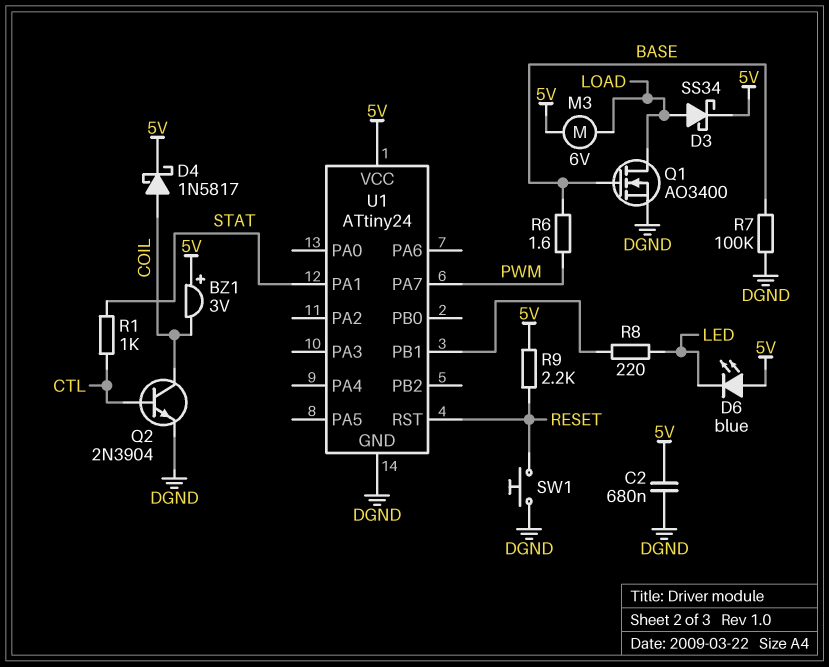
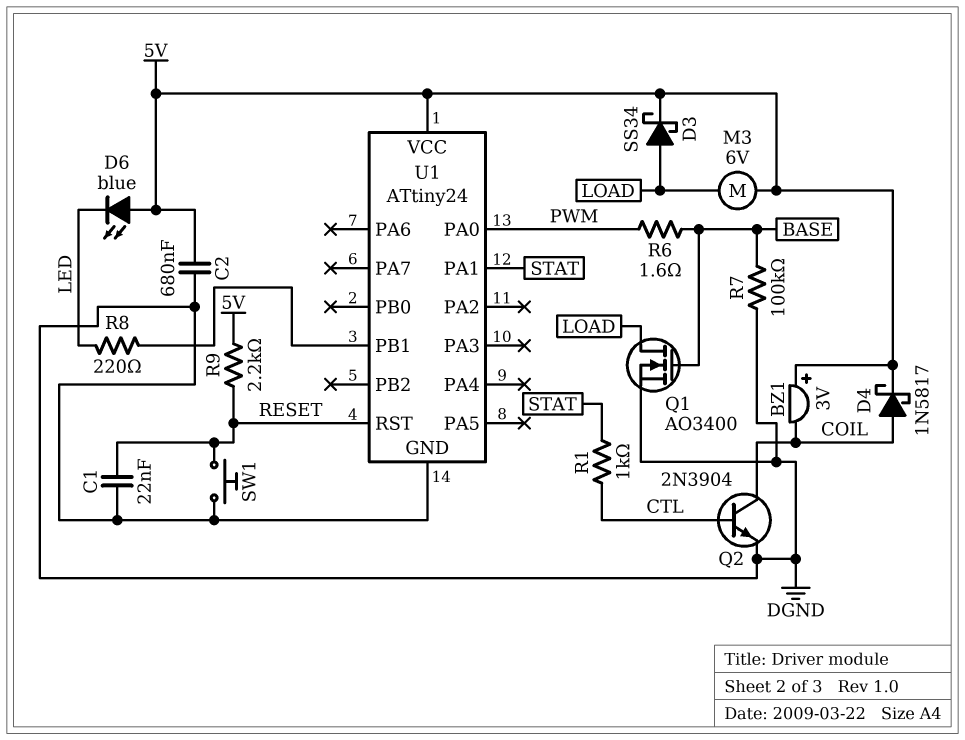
C1: none -> 22nF (DGND, RESET)
U1 pin PA0: none -> PWM
U1 pin PA7: PWM -> none

